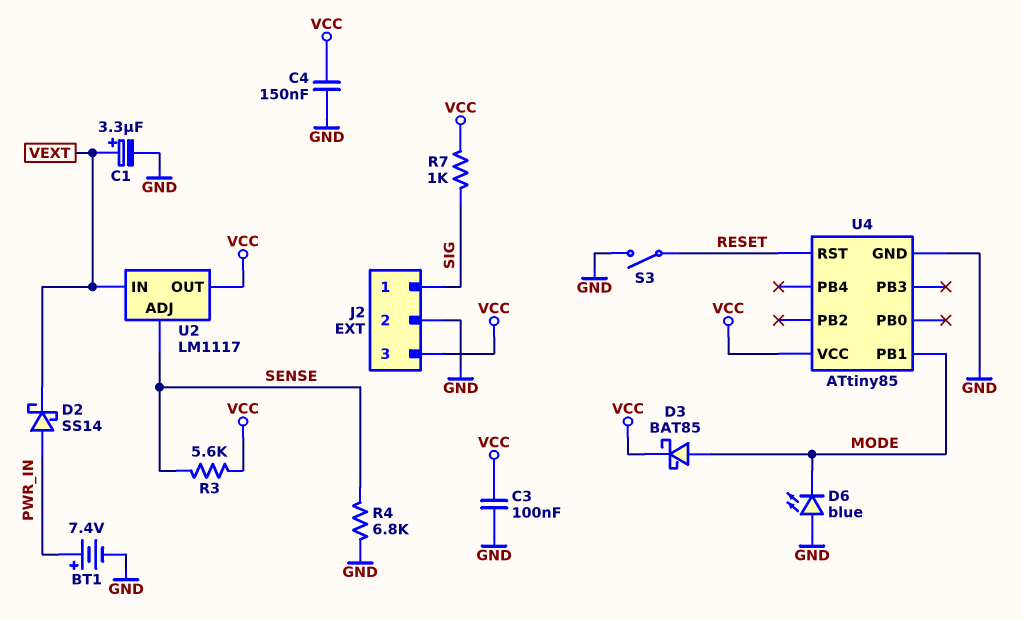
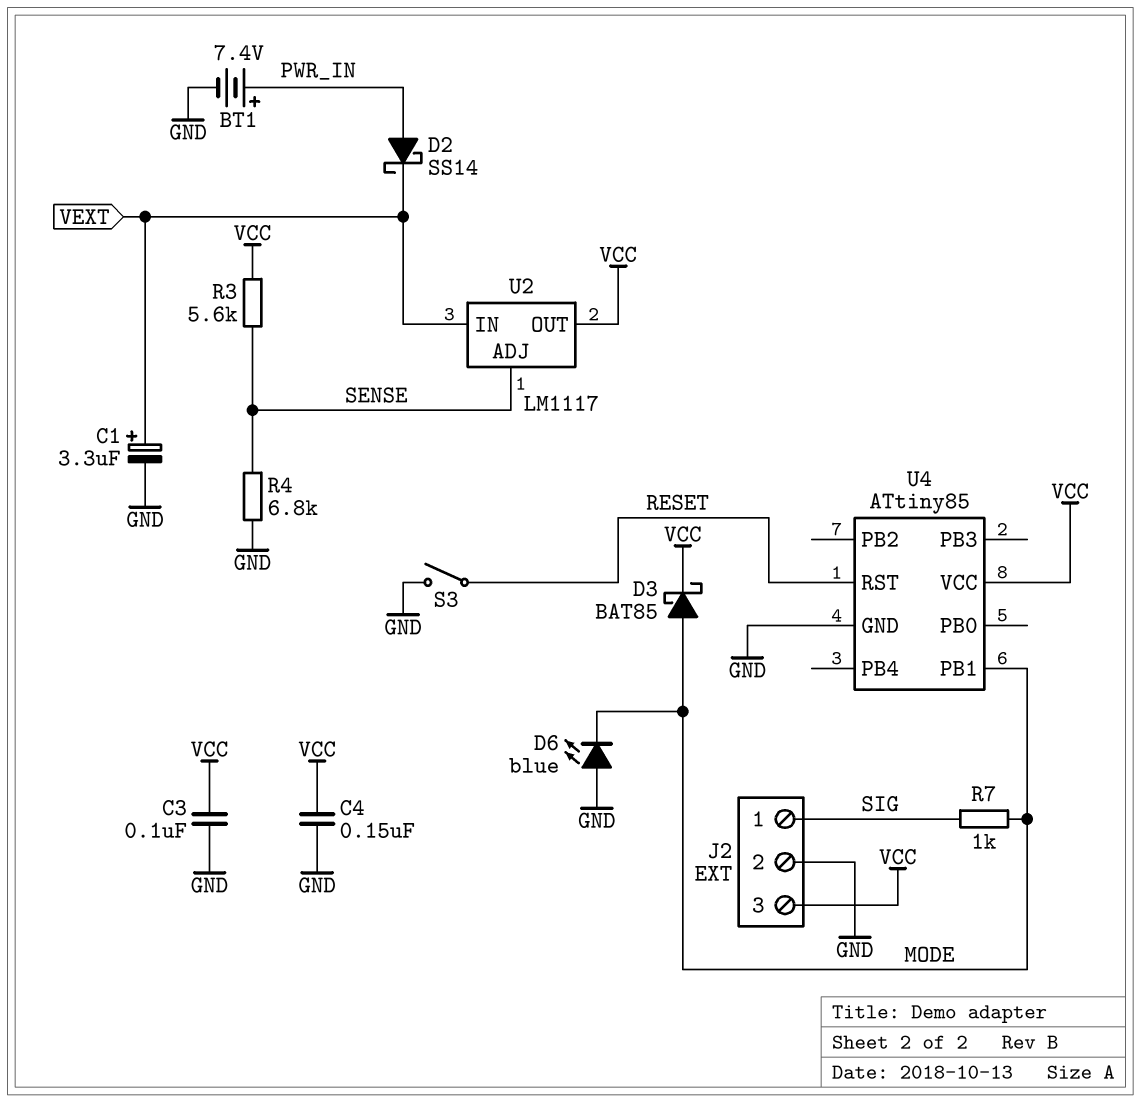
R7: 1k (SIG, VCC) -> 1k (MODE, SIG)

